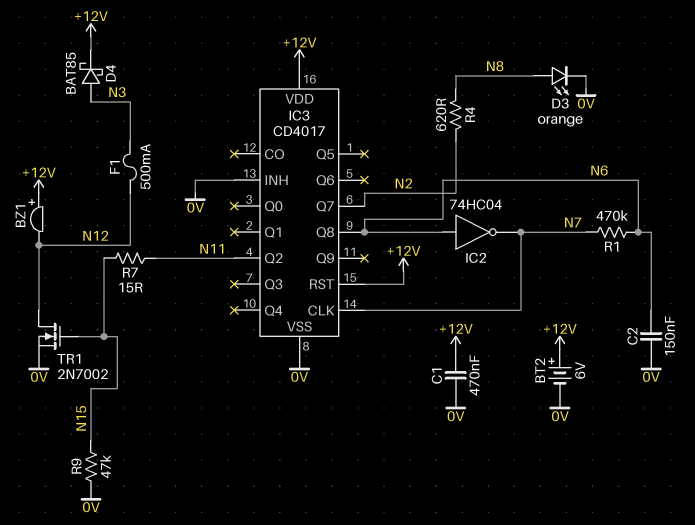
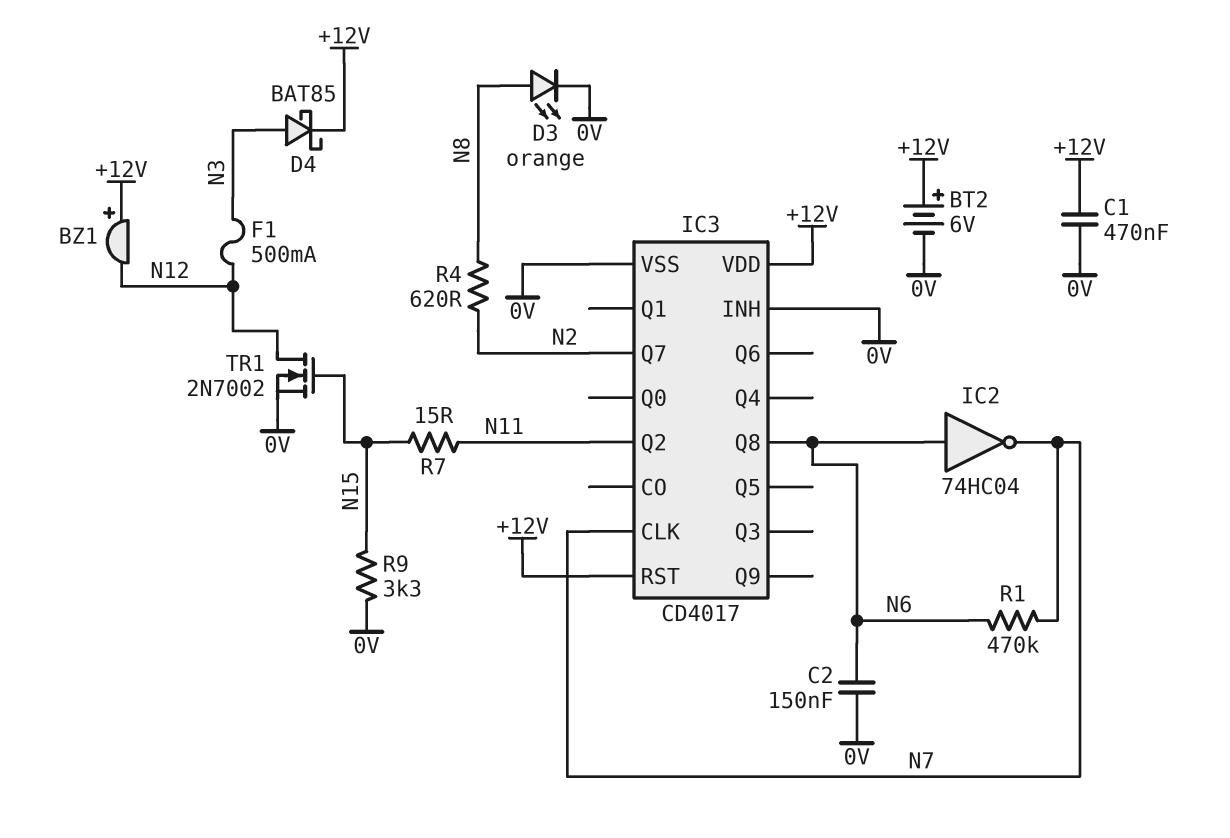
R9: 47k (0V, N15) -> 3.3k (0V, N15)

